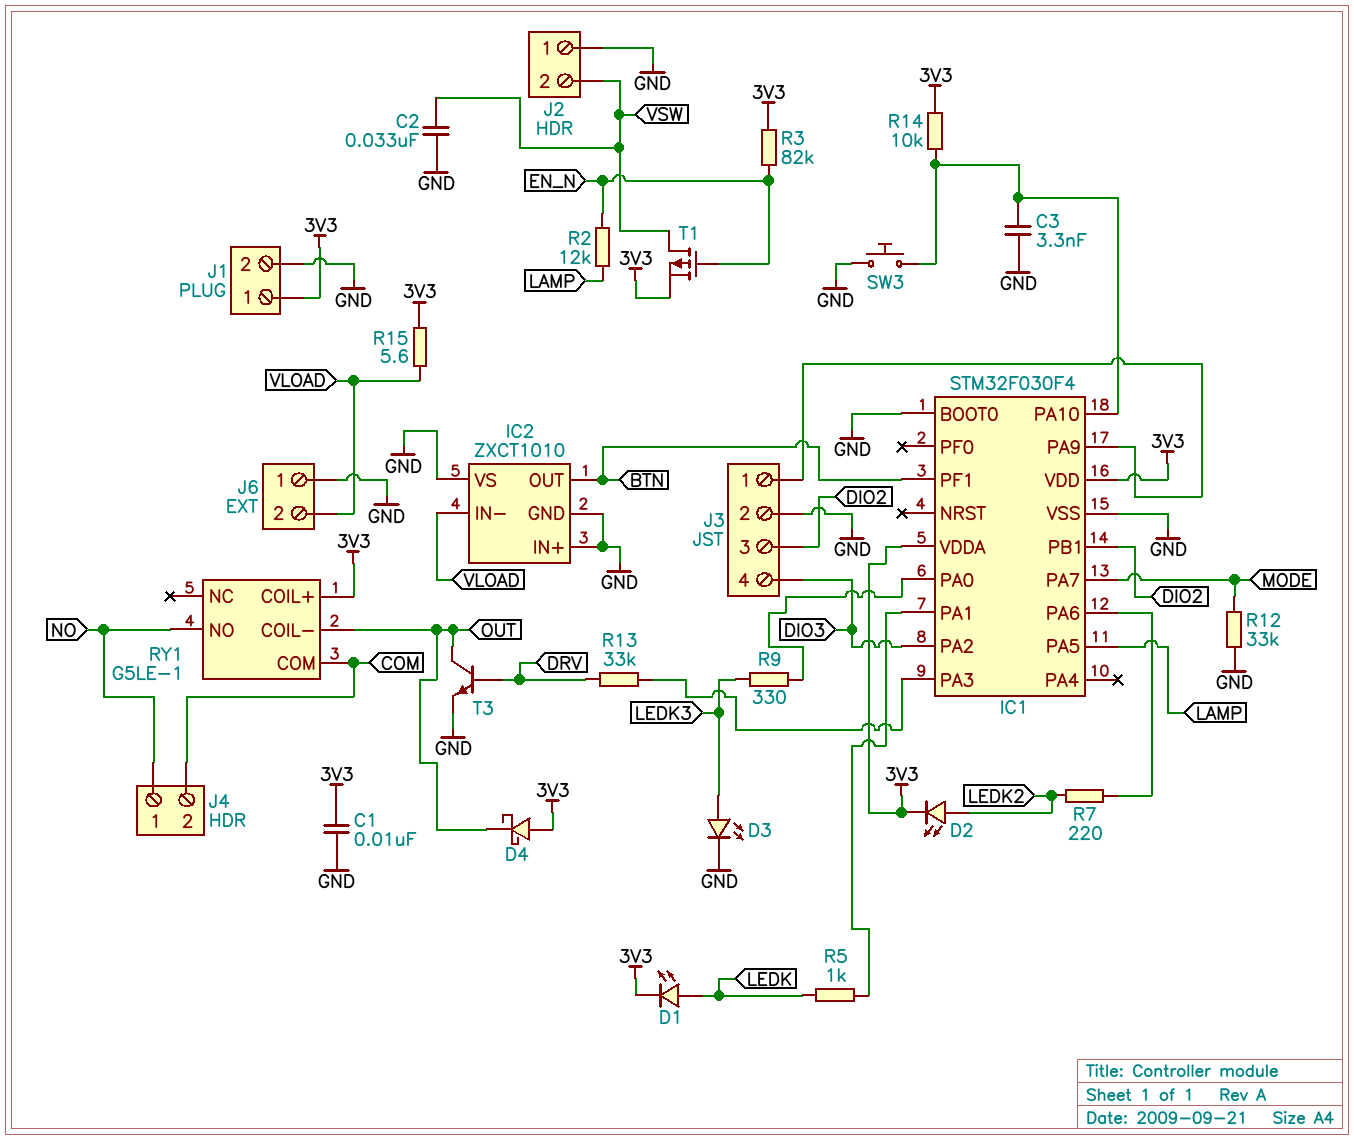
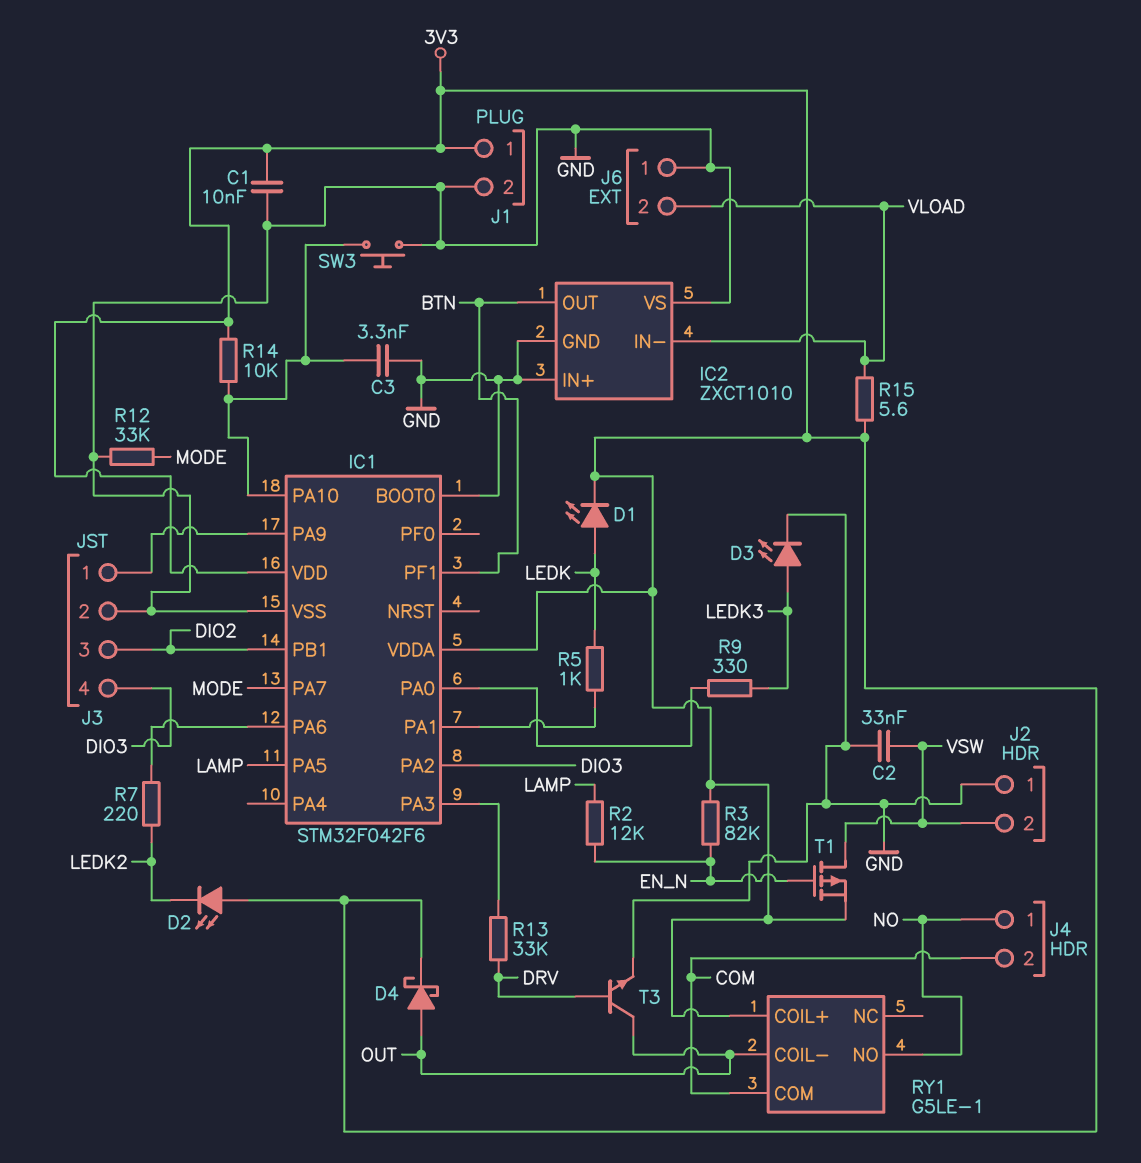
D2: LED (A LEDK2, K 3V3) -> LED (A 3V3, K LEDK2)
D4: schottky (A 3V3, K OUT) -> schottky (A OUT, K 3V3)
IC1: STM32F030F4 -> STM32F042F6

